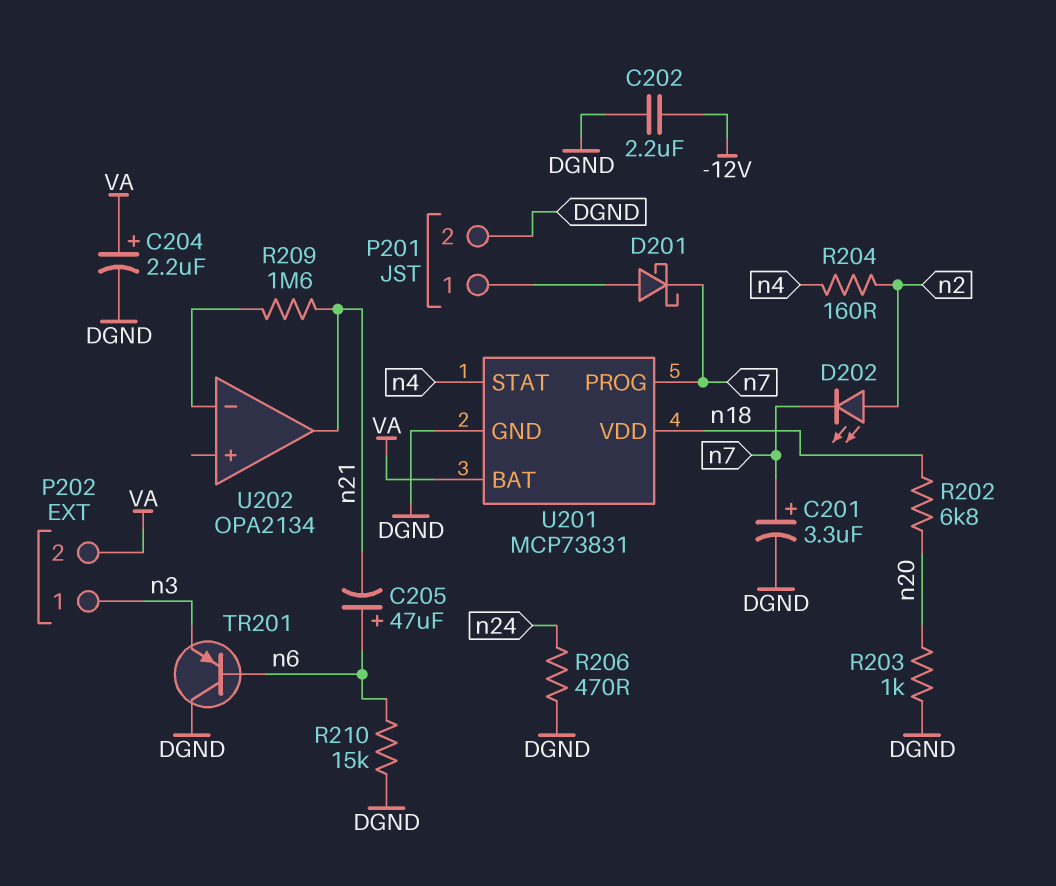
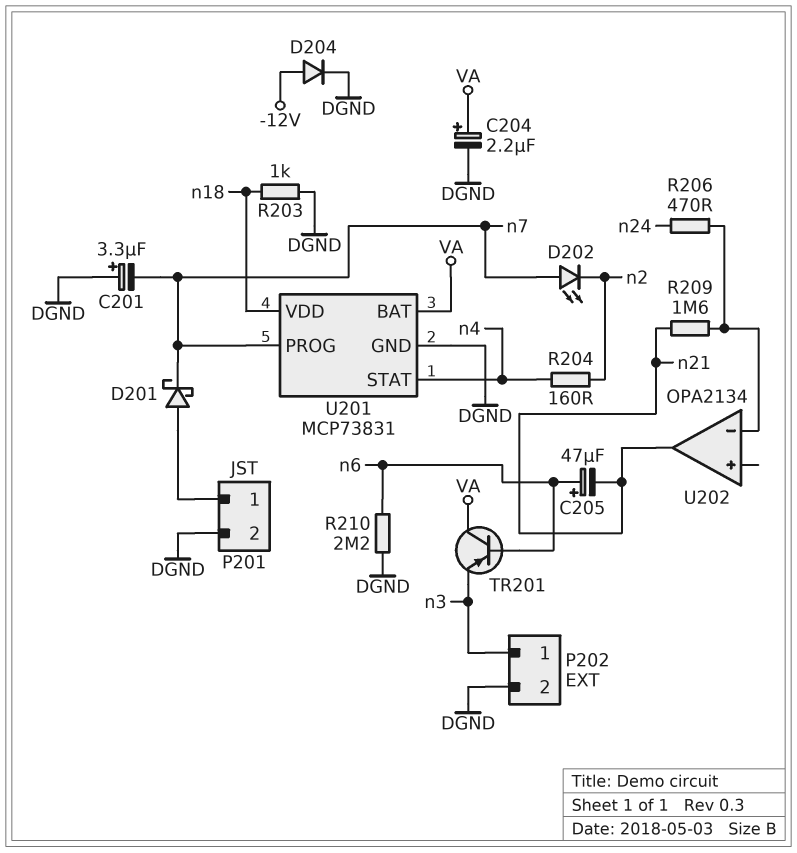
C201: 3.3uF (plus n7, minus DGND) -> 3.3uF (plus DGND, minus n7)
C202: 2.2uF (-12V, DGND) -> none
D202: LED (A n2, K n7) -> LED (A n7, K n2)
D204: none -> diode (A -12V, K DGND)
P202 pin 2: VA -> DGND
R202: 6.8k (n18, n20) -> none
R203: 1k (DGND, n20) -> 1k (DGND, n18)
R206: 470 (DGND, n24) -> 470 (U202/in-, n24)
R210: 15k (DGND, n6) -> 2.2M (DGND, n6)
TR201: PNP (B n6, C DGND, E n3) -> PNP (B n6, C VA, E n3)

